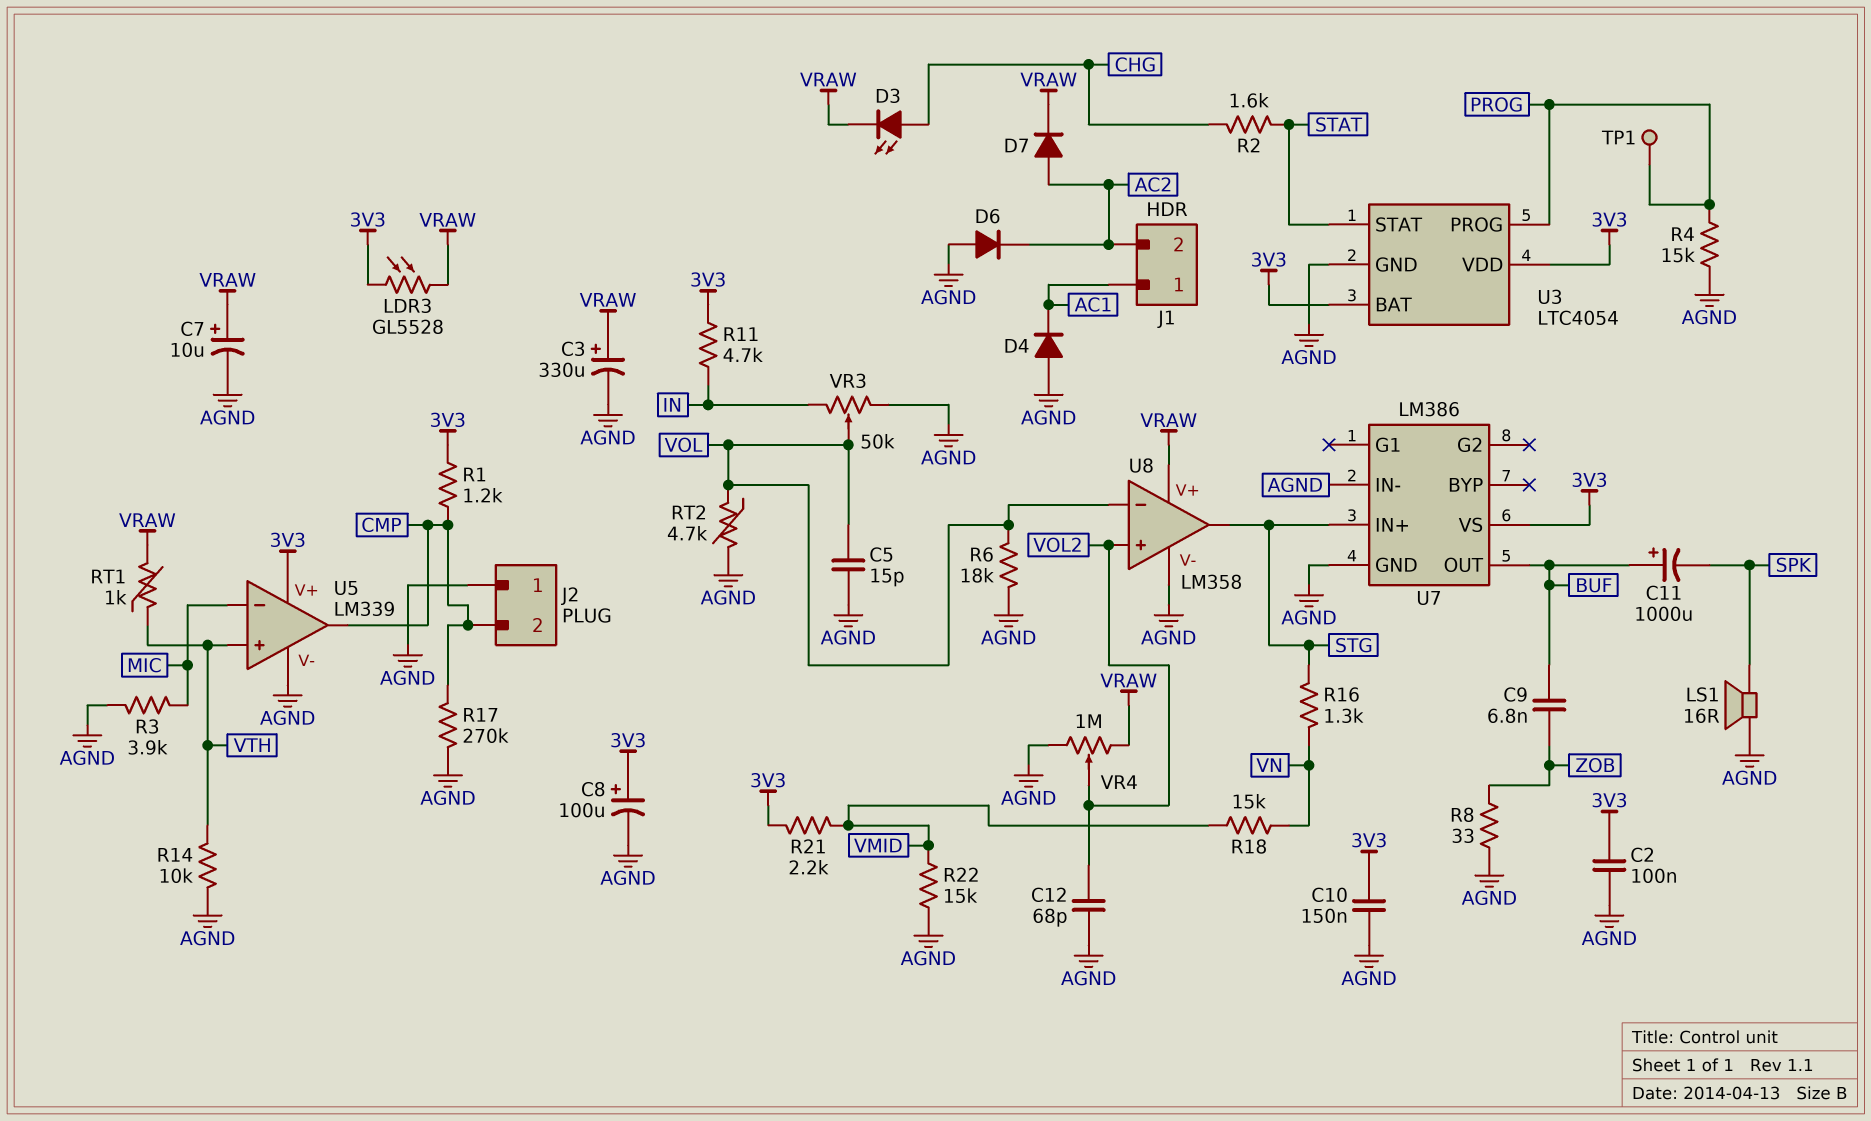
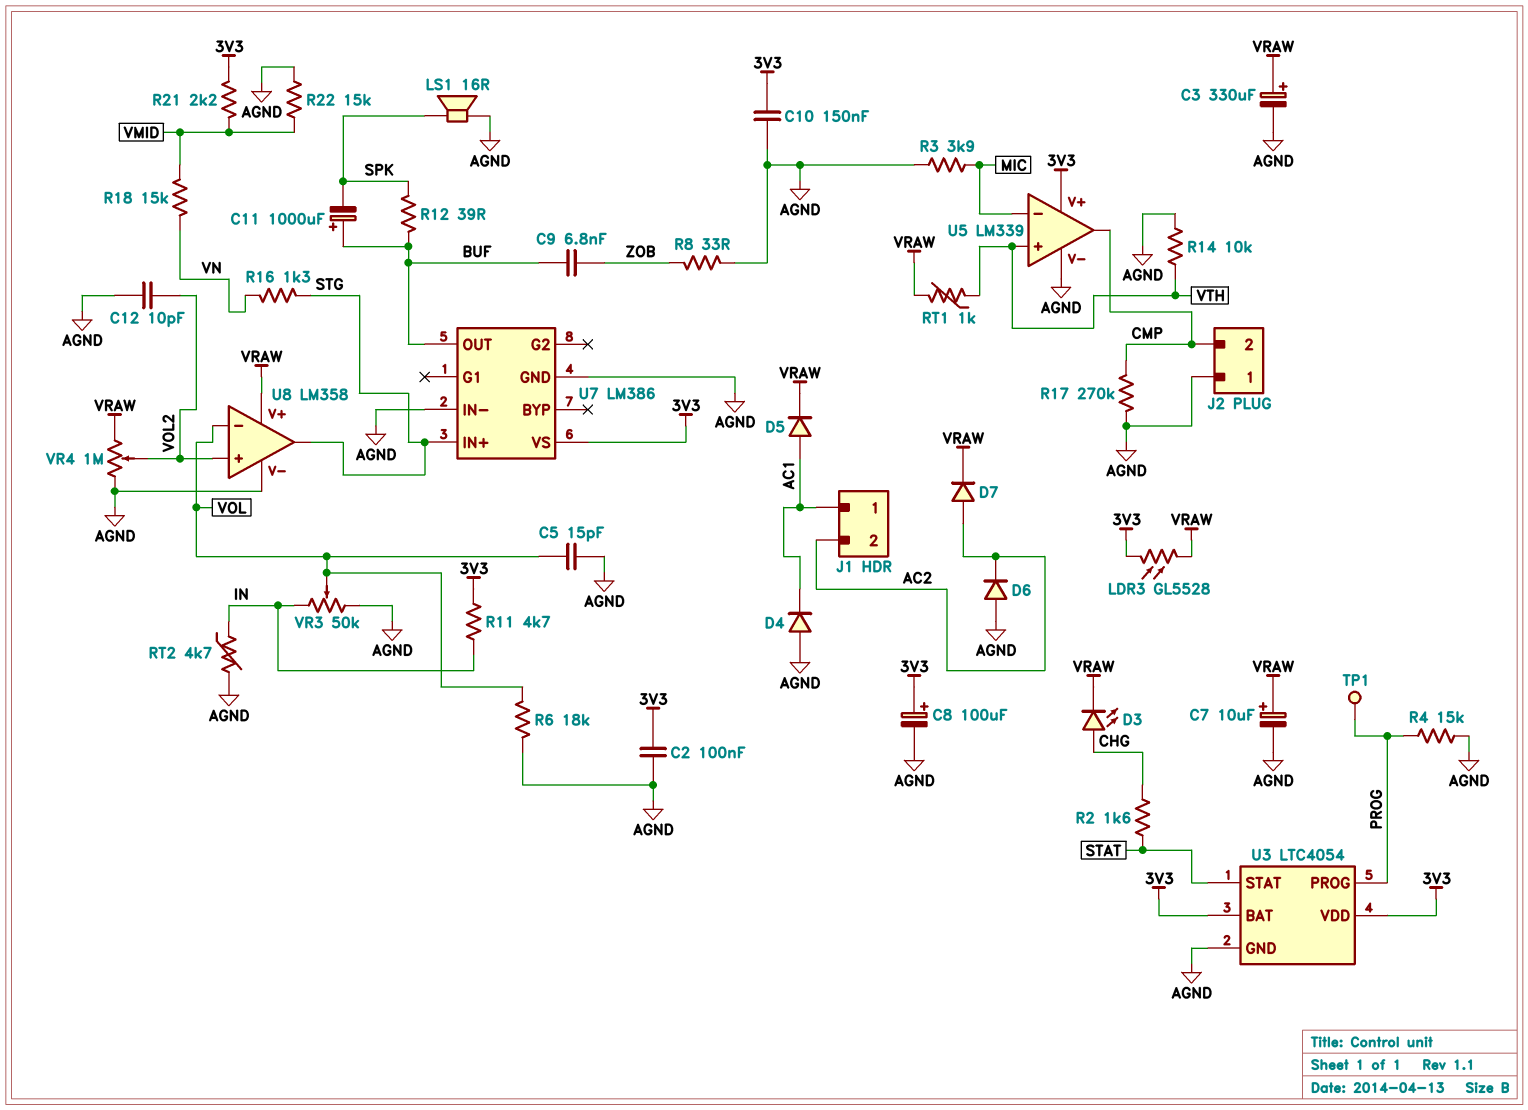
C12: 68pF (AGND, VOL2) -> 10pF (AGND, VOL2)
D5: none -> diode (A AC1, K VRAW)
R1: 1.2k (3V3, CMP) -> none
R12: none -> 39 (BUF, SPK)
RT2: 4.7k (AGND, VOL) -> 4.7k (AGND, IN)

